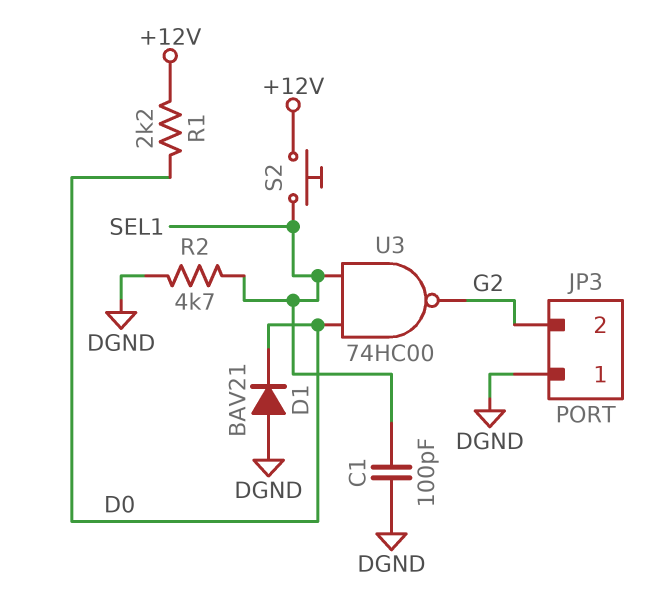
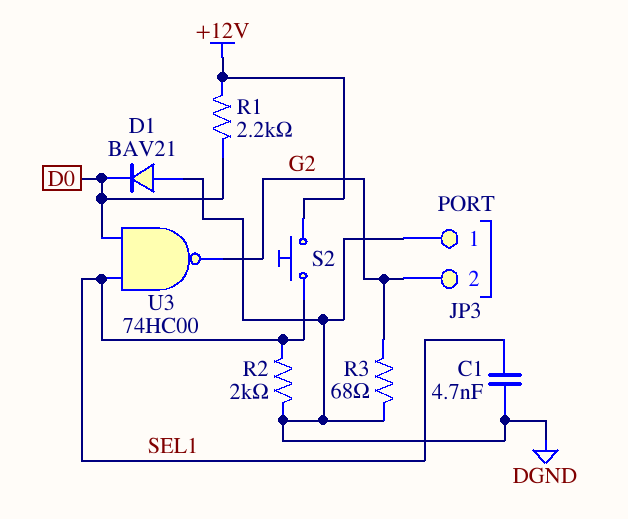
C1: 100pF (DGND, SEL1) -> 4.7nF (DGND, SEL1)
R2: 4.7k (DGND, SEL1) -> 2k (DGND, SEL1)
R3: none -> 68 (DGND, G2)

